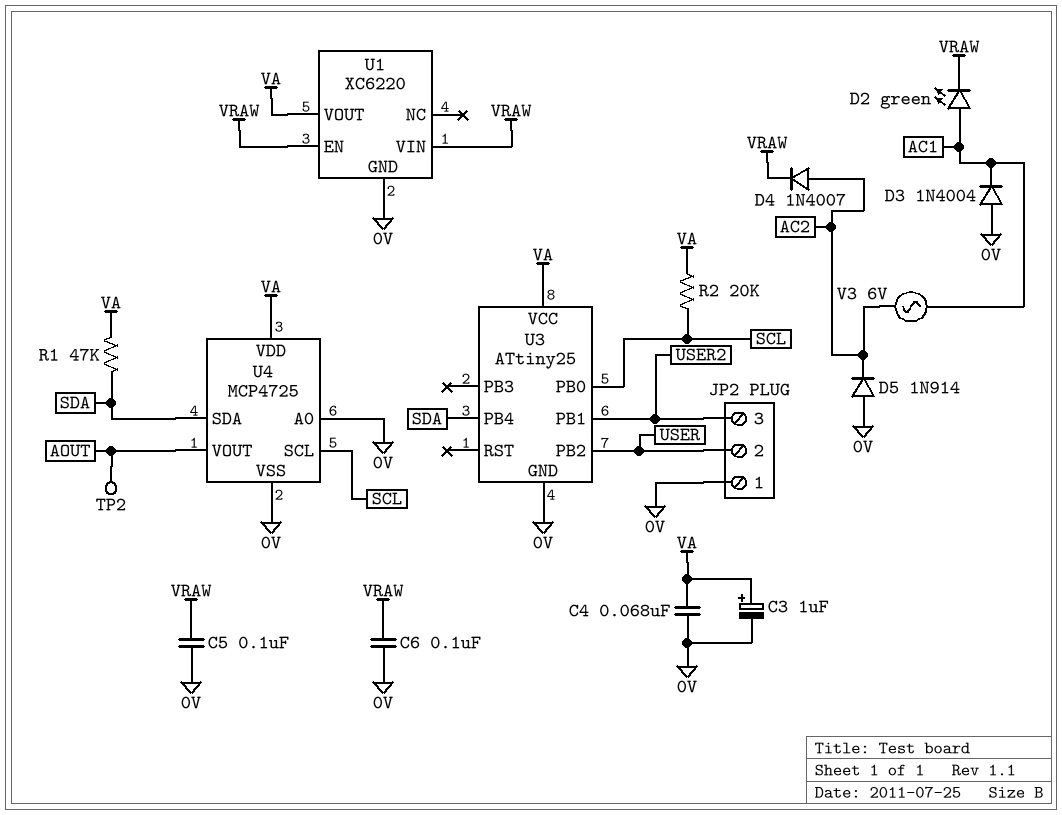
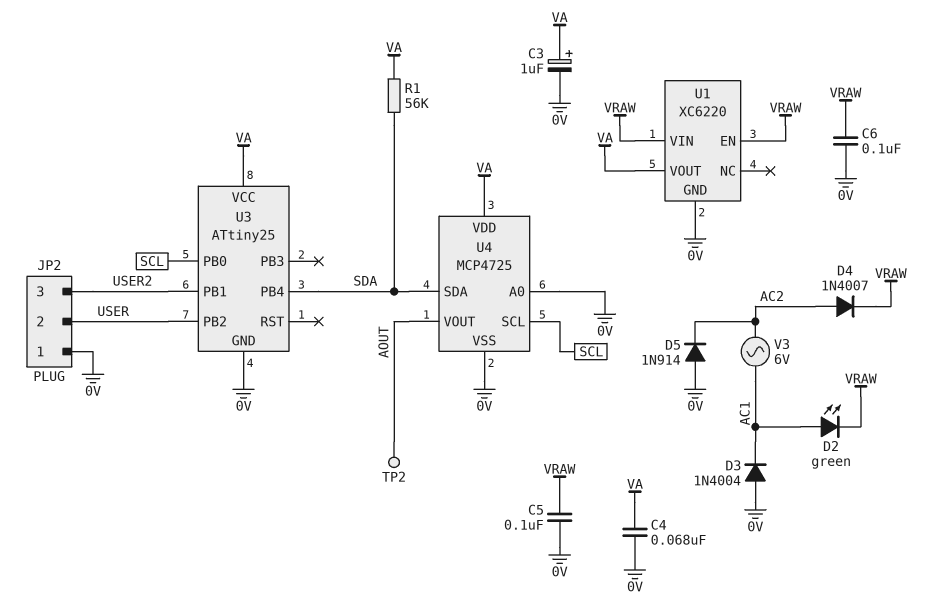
R1: 47k (SDA, VA) -> 56k (SDA, VA)
R2: 20k (SCL, VA) -> none

